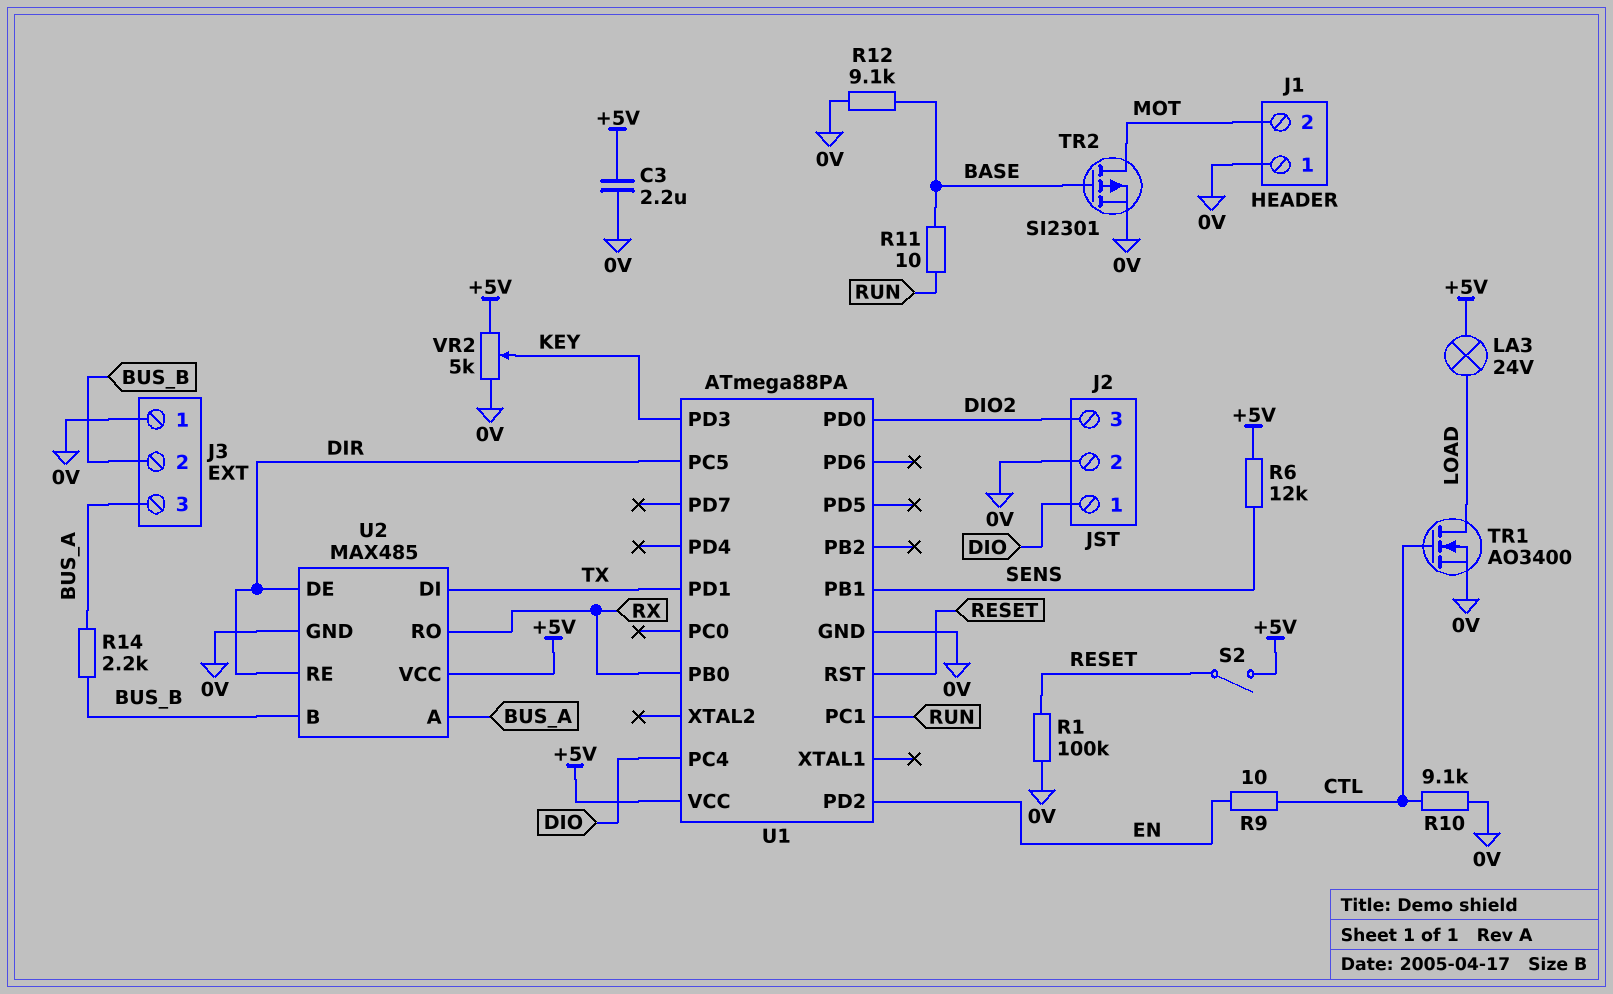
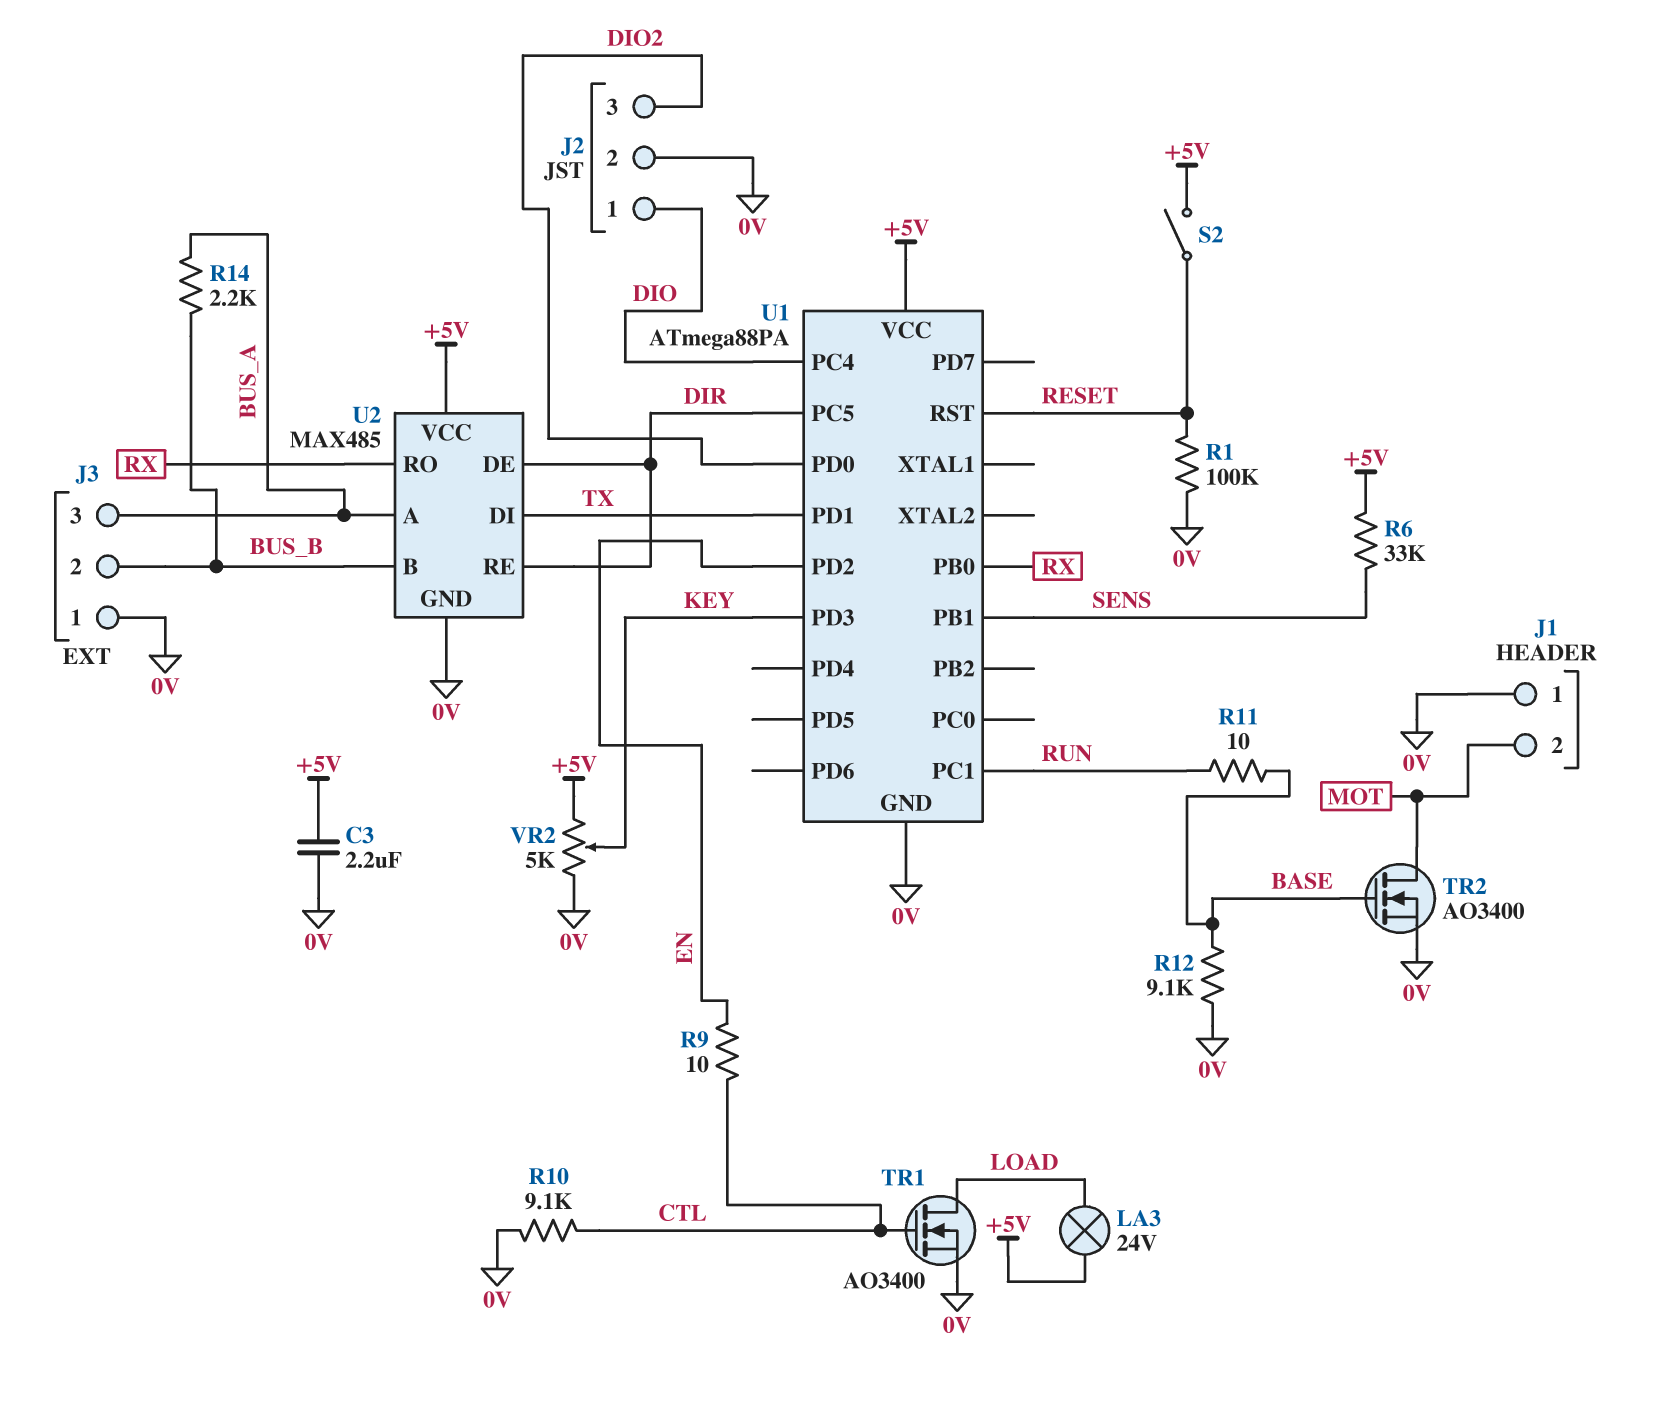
R6: 12k (+5V, SENS) -> 33k (+5V, SENS)
TR2: PMOS SI2301 (G BASE, D MOT, S 0V) -> NMOS AO3400 (G BASE, D MOT, S 0V)

